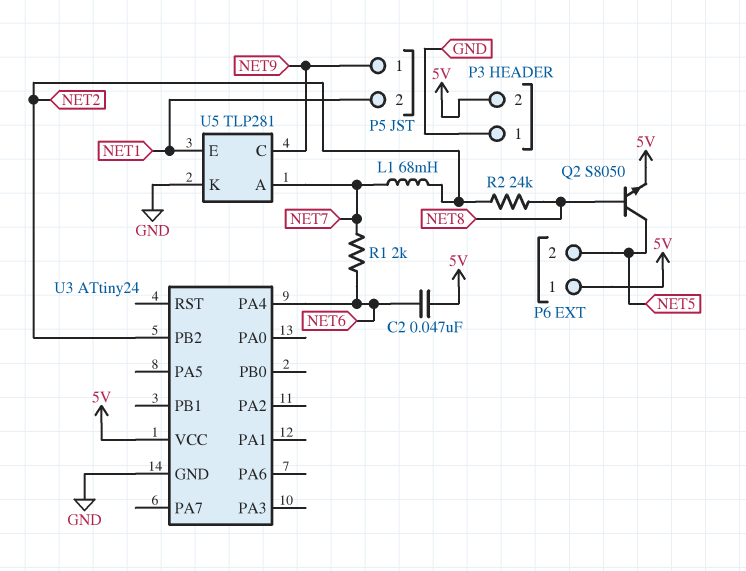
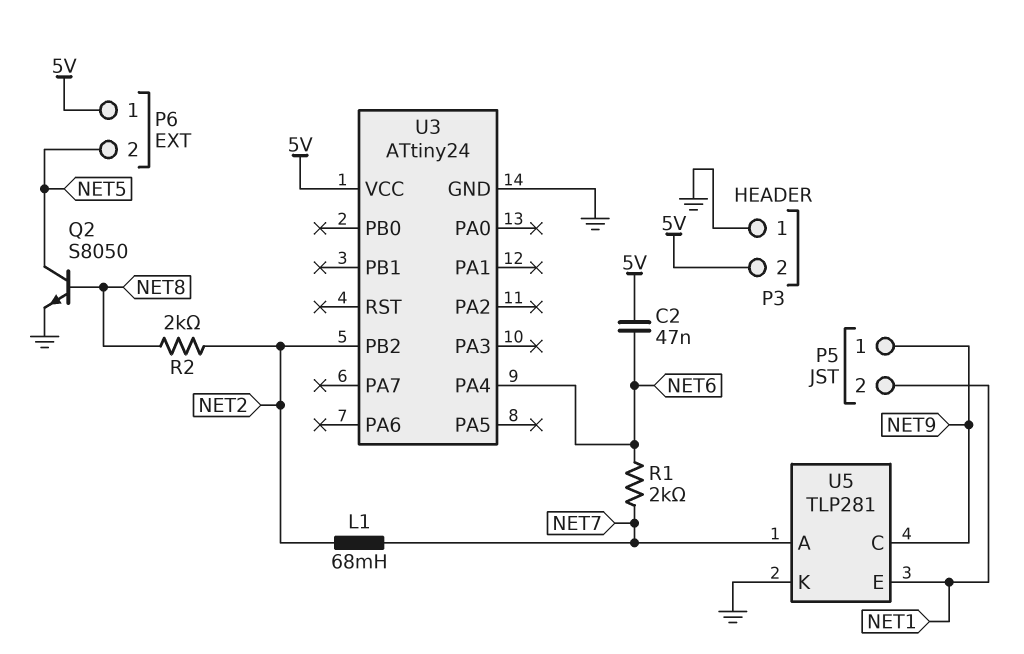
Q2: NPN S8050 (B NET8, C NET5, E 5V) -> NPN S8050 (B NET8, C NET5, E GND)
R2: 24k (NET2, NET8) -> 2k (NET2, NET8)

